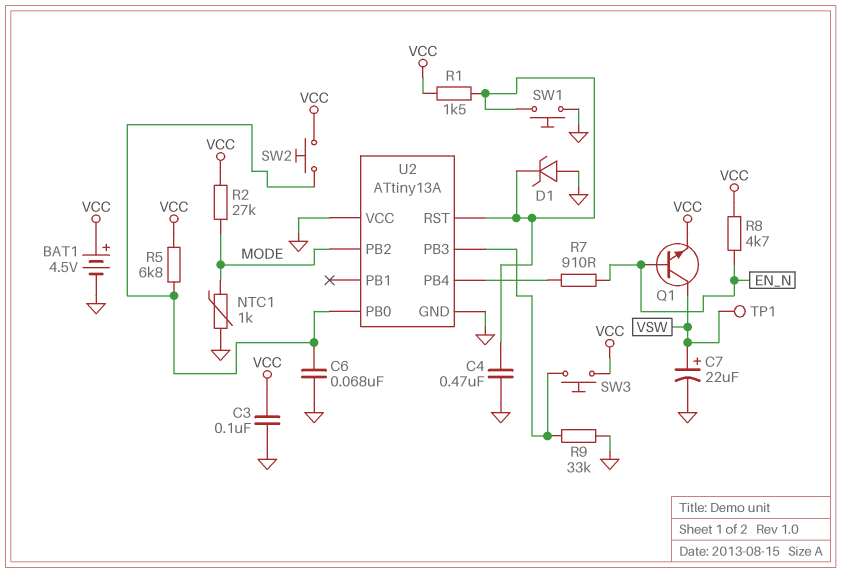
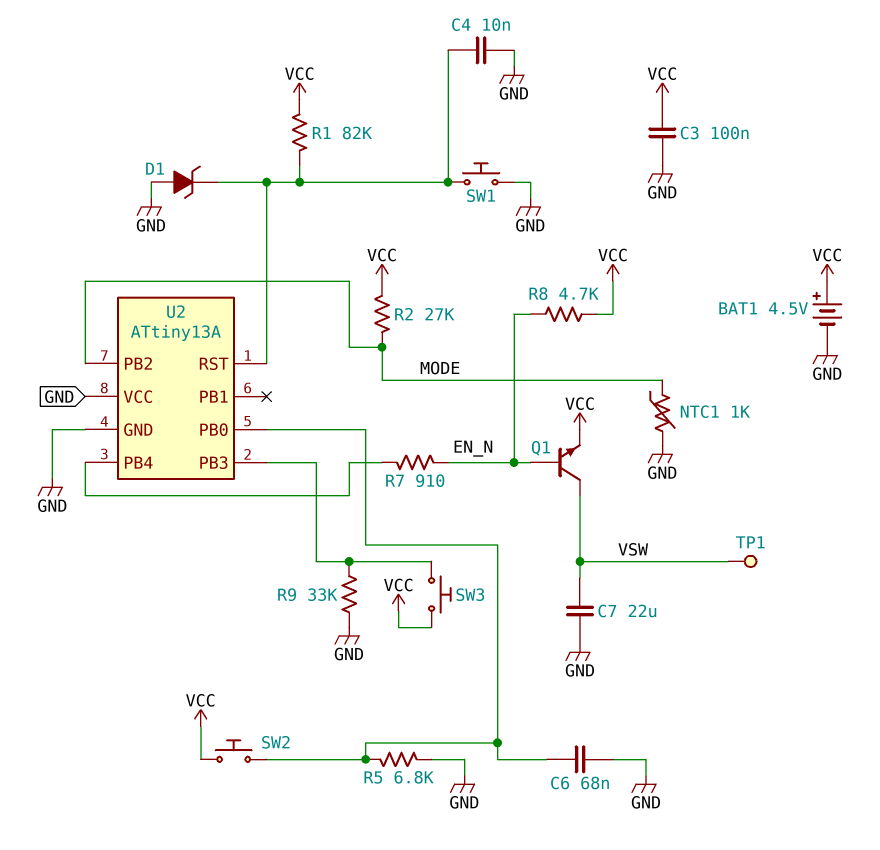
C4: 470nF (GND, U2/RST) -> 10nF (GND, U2/RST)
C7: 22uF (plus VSW, minus GND) -> 22uF (GND, VSW)
R1: 1.5k (U2/RST, VCC) -> 82k (U2/RST, VCC)
R5: 6.8k (U2/PB0, VCC) -> 6.8k (GND, U2/PB0)

